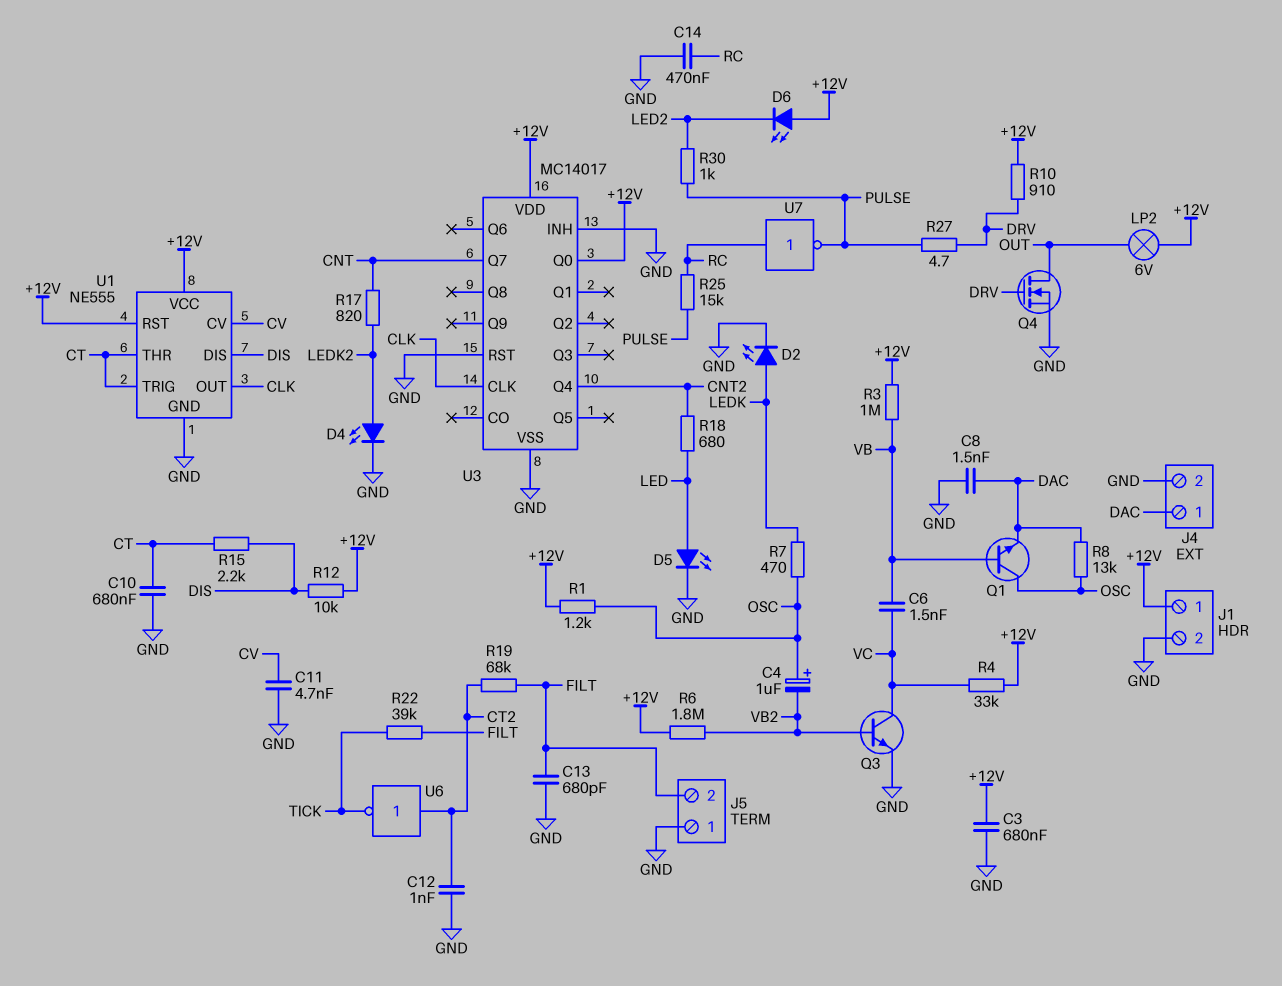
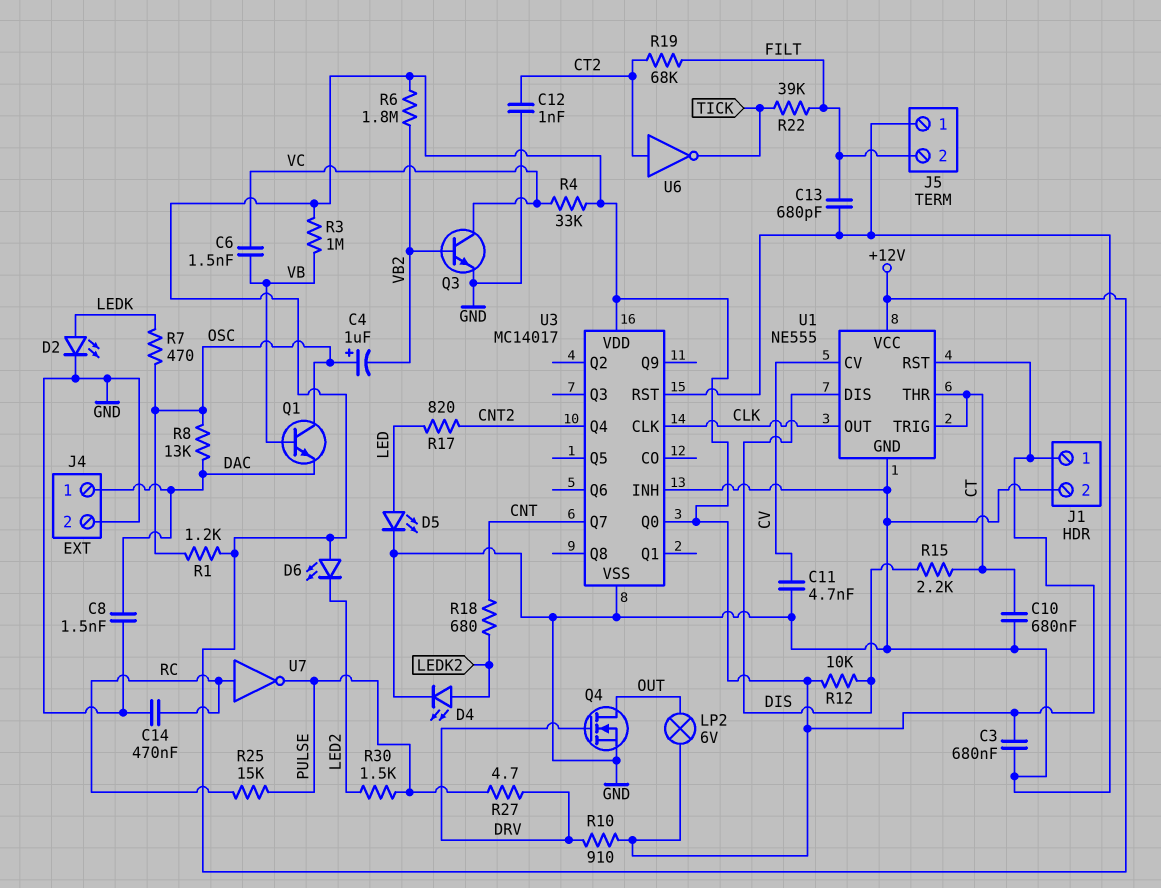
R17: 820 (CNT, LEDK2) -> 820 (CNT2, LED)
R18: 680 (CNT2, LED) -> 680 (CNT, LEDK2)
R30: 1k (LED2, PULSE) -> 1.5k (LED2, PULSE)

